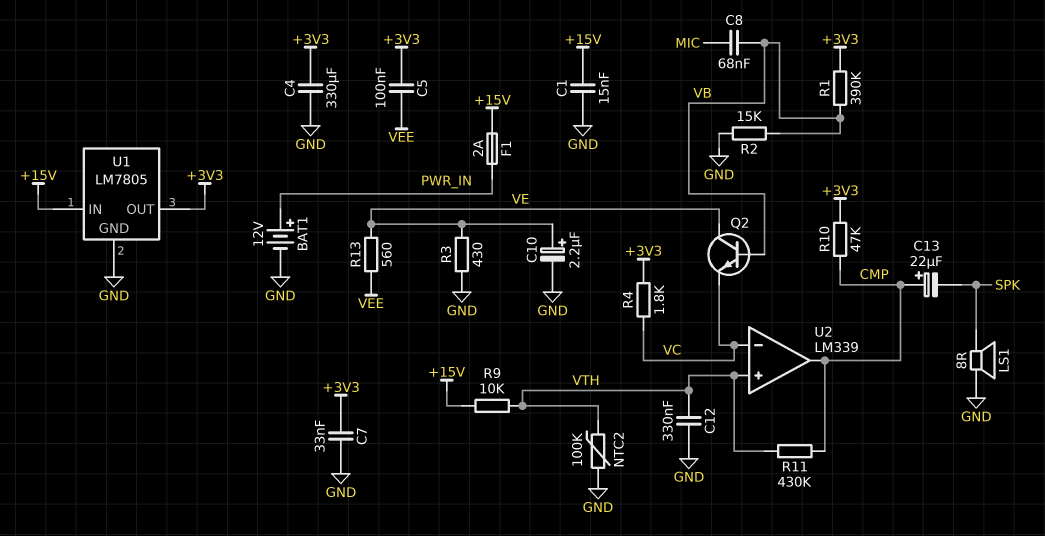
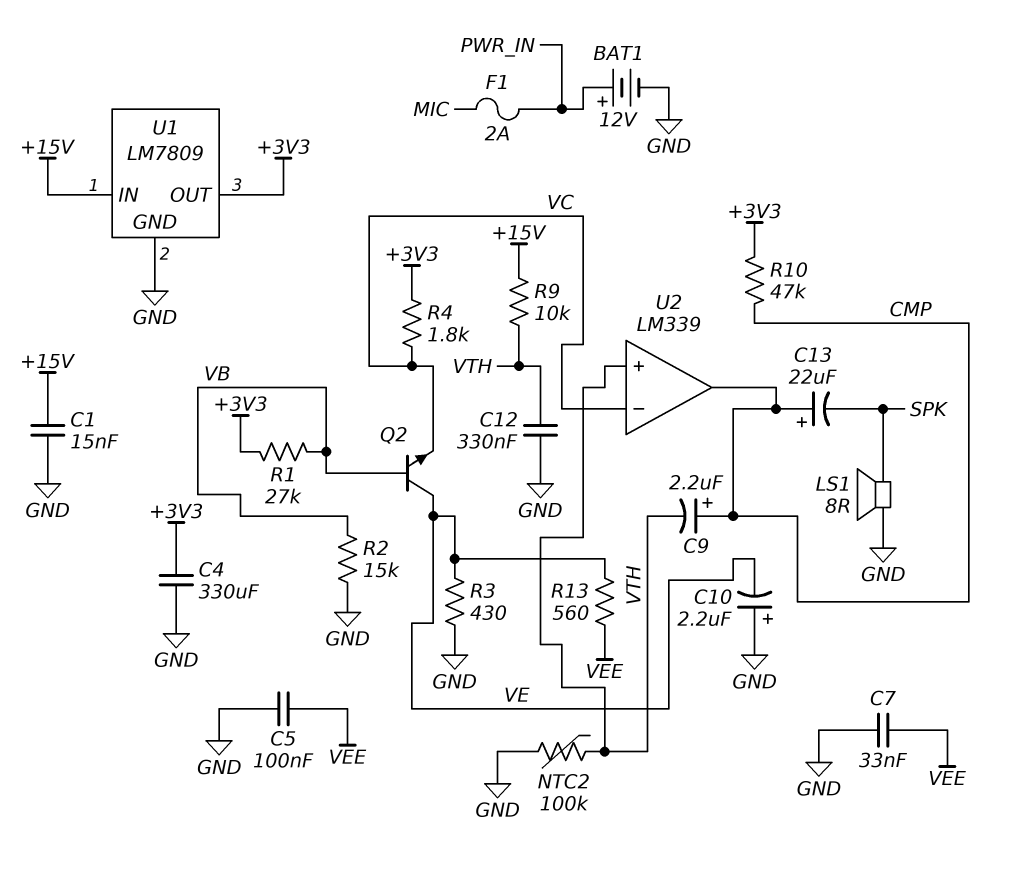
C5: 100nF (+3V3, VEE) -> 100nF (GND, VEE)
C7: 33nF (+3V3, GND) -> 33nF (GND, VEE)
C8: 68nF (MIC, VB) -> none
C9: none -> 2.2uF (plus CMP, minus VTH)
C10: 2.2uF (plus VE, minus GND) -> 2.2uF (plus GND, minus VE)
F1: 2A (+15V, PWR_IN) -> 2A (MIC, PWR_IN)
R1: 390k (+3V3, VB) -> 27k (+3V3, VB)
R11: 430k (CMP, VTH) -> none
U1: LM7805 -> LM7809

